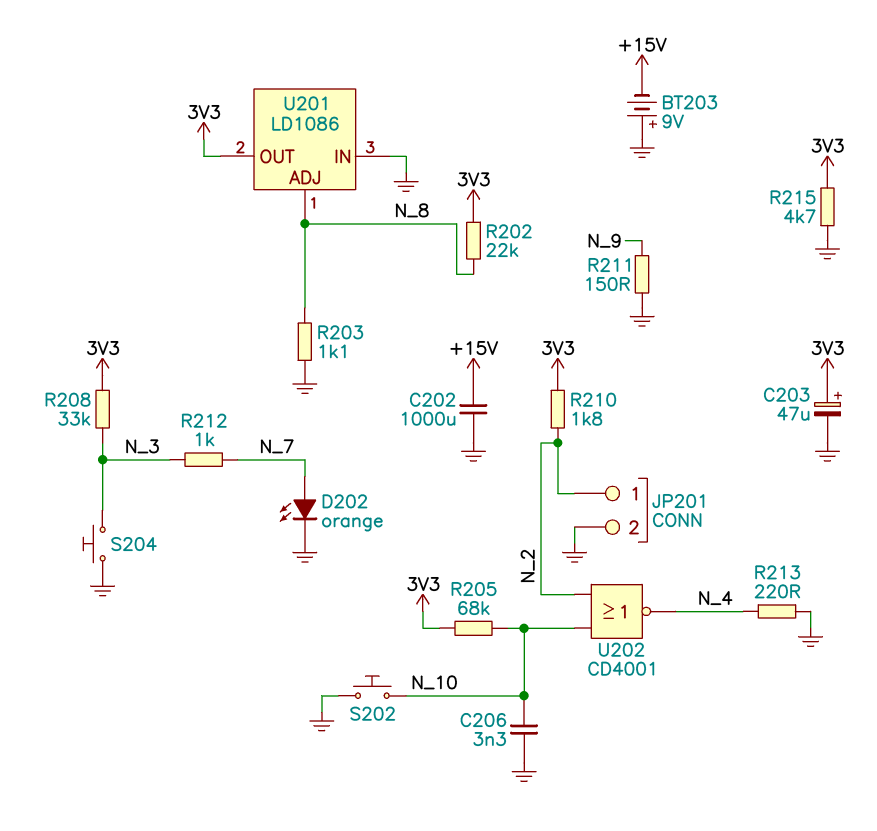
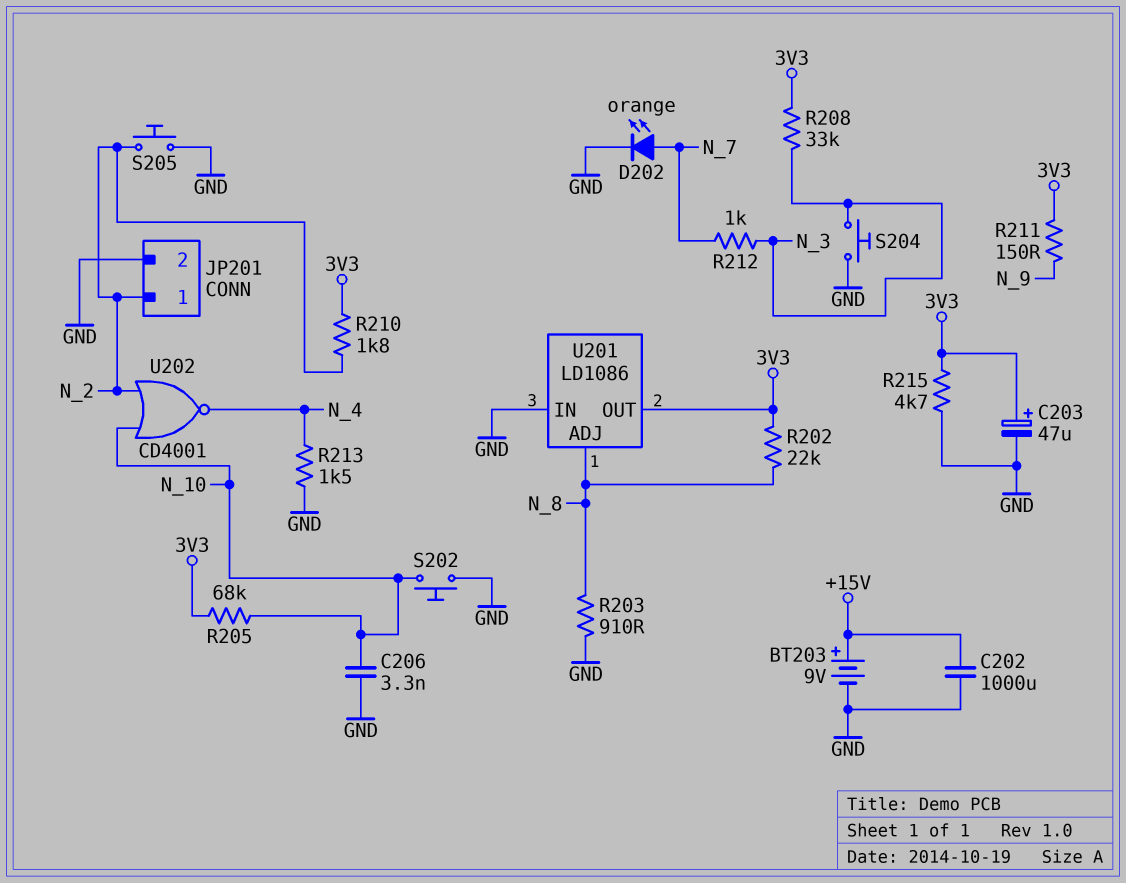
BT203: 9V (plus GND, minus +15V) -> 9V (plus +15V, minus GND)
R203: 1.1k (GND, N_8) -> 910 (GND, N_8)
R211: 150 (GND, N_9) -> 150 (3V3, N_9)
R213: 220 (GND, N_4) -> 1.5k (GND, N_4)
S205: none -> button (GND, N_2)

